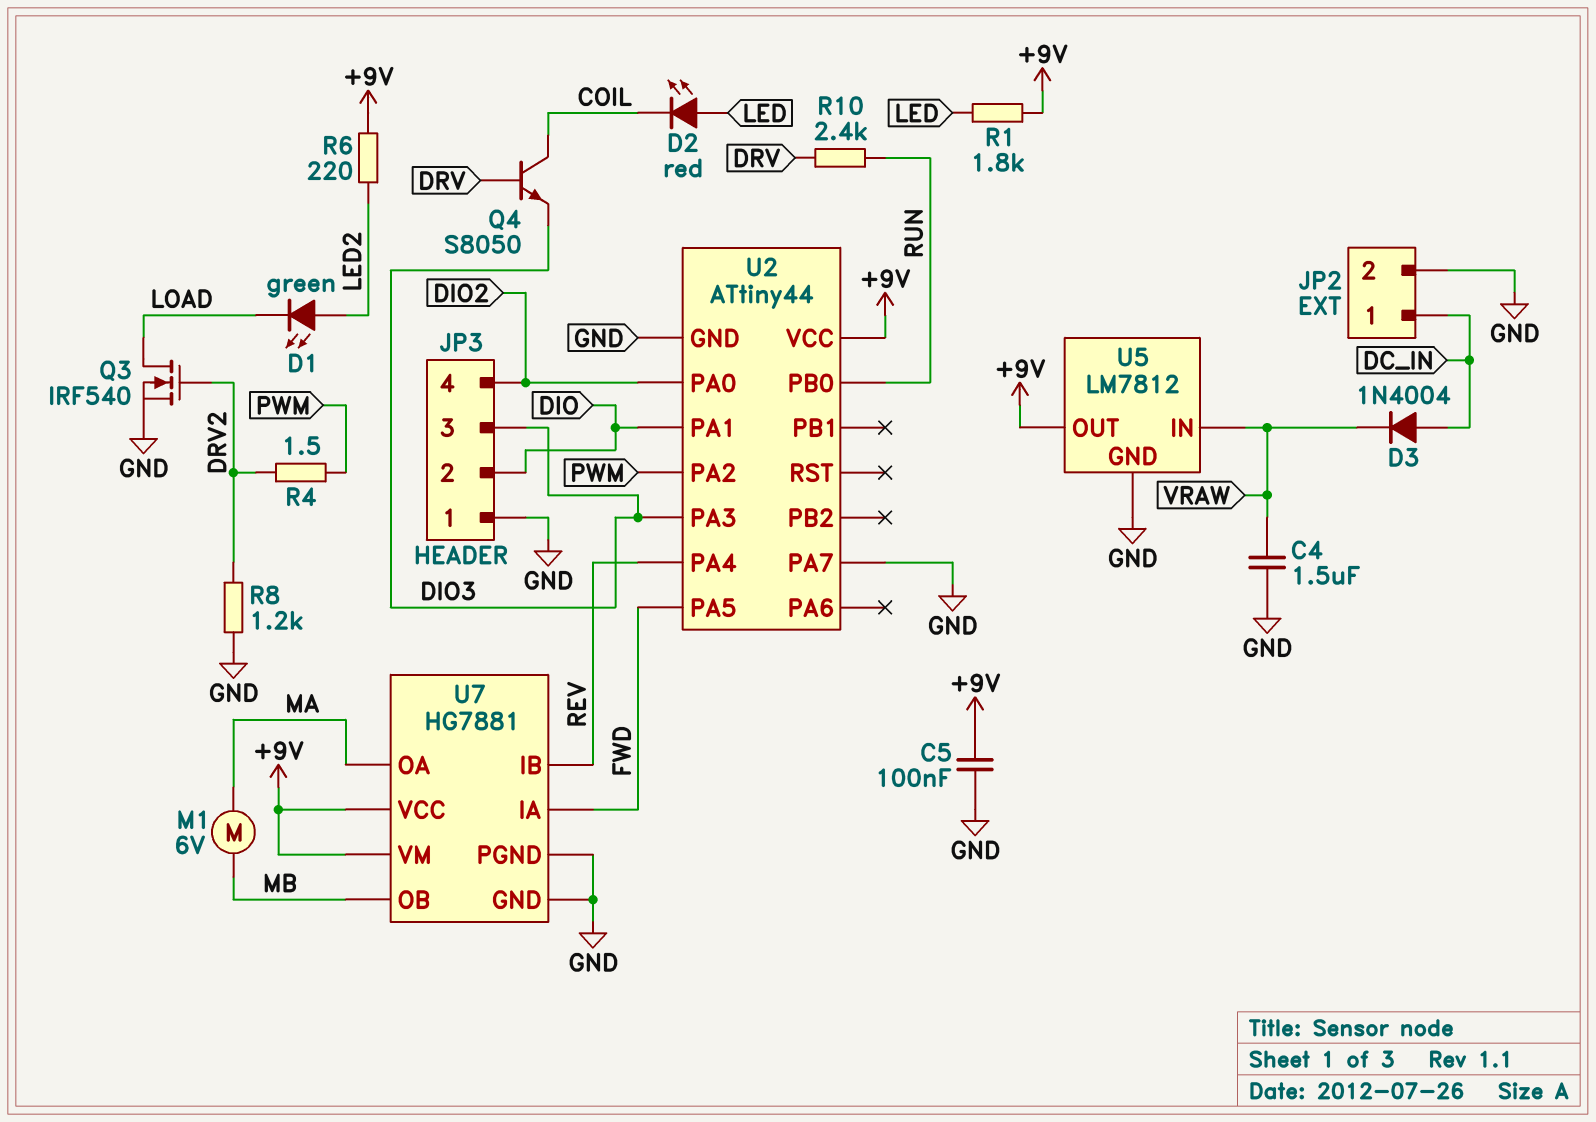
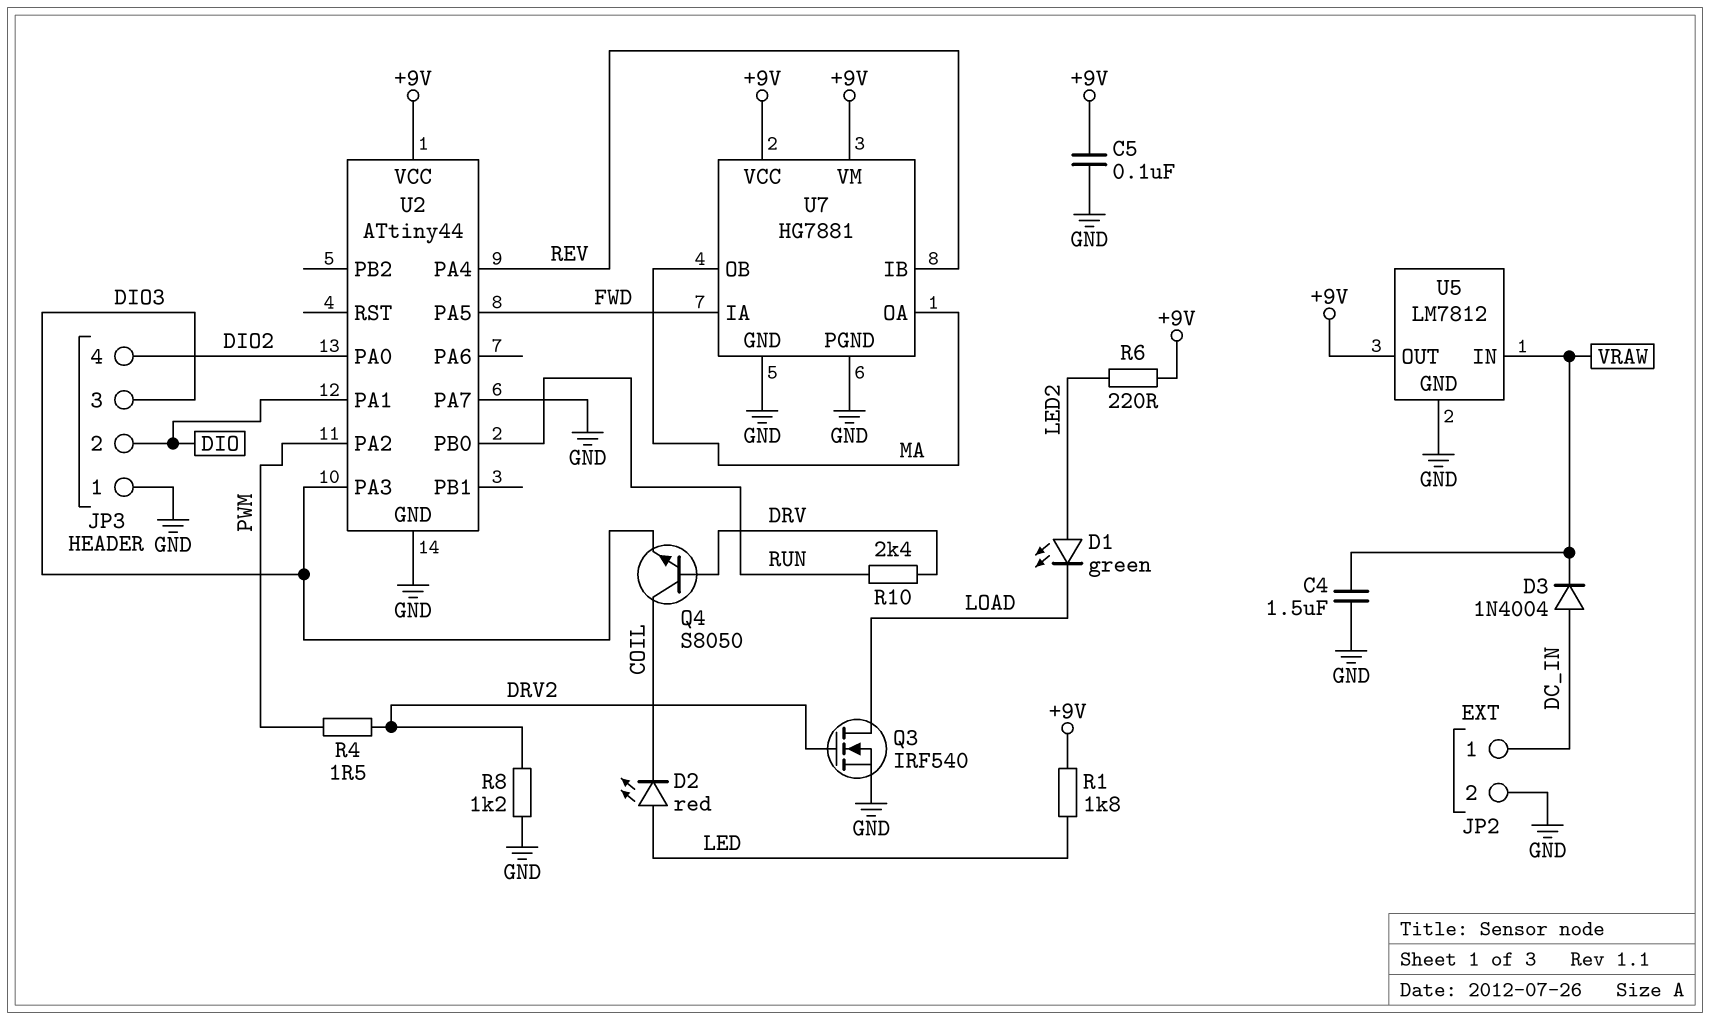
M1: motor 6V (MA, MB) -> none
U7 pin OB: MB -> MA

